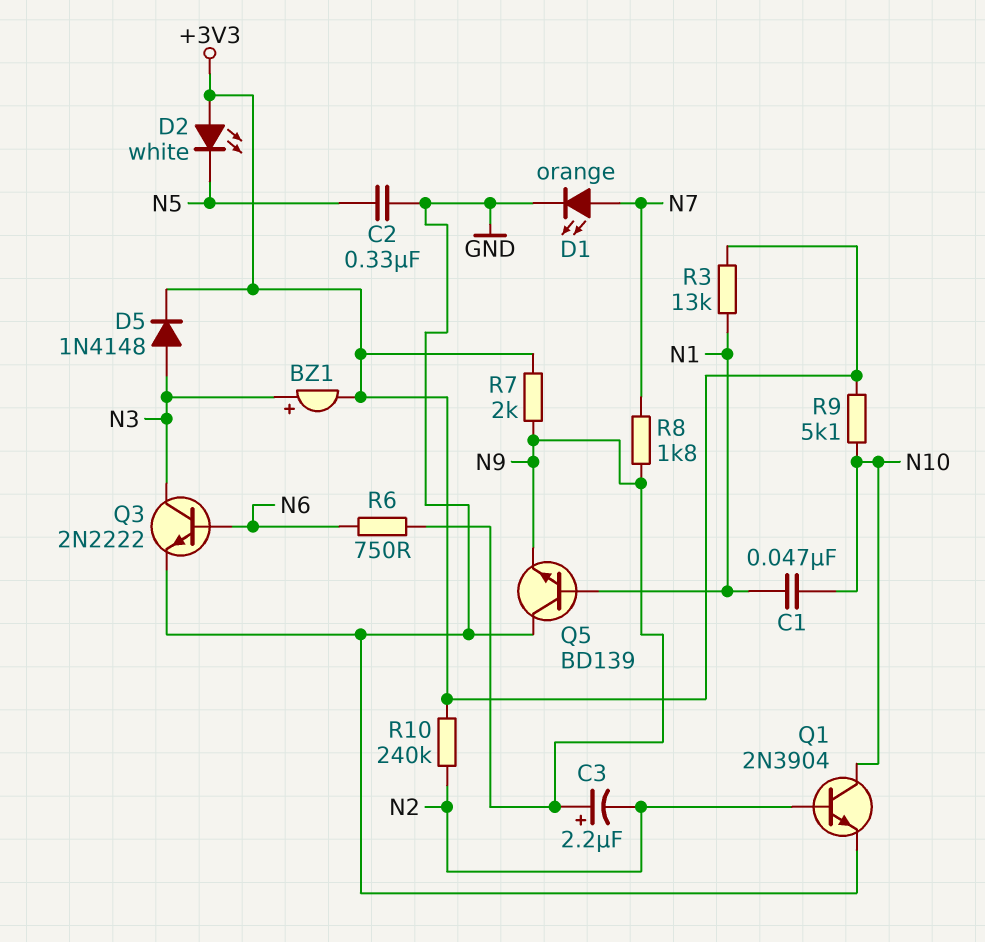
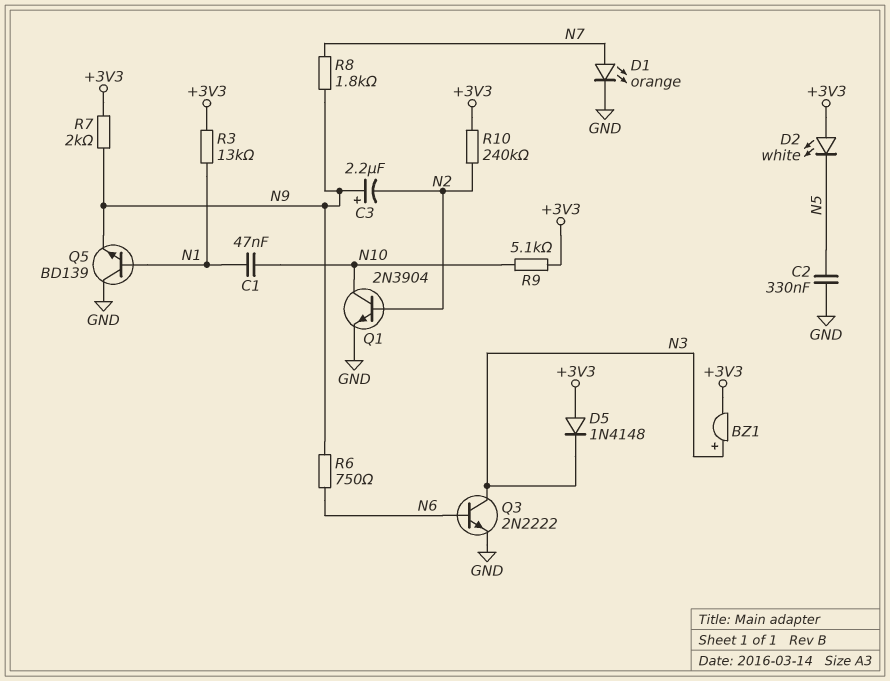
D5: diode 1N4148 (A N3, K +3V3) -> diode 1N4148 (A +3V3, K N3)

